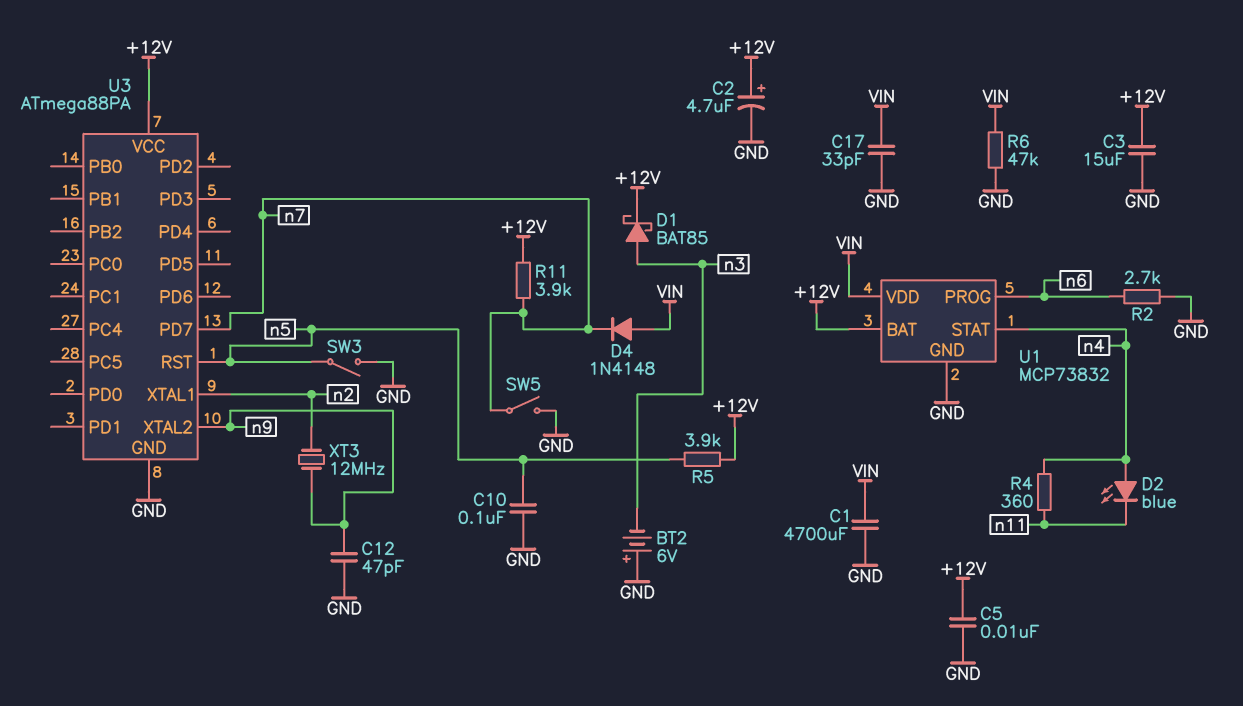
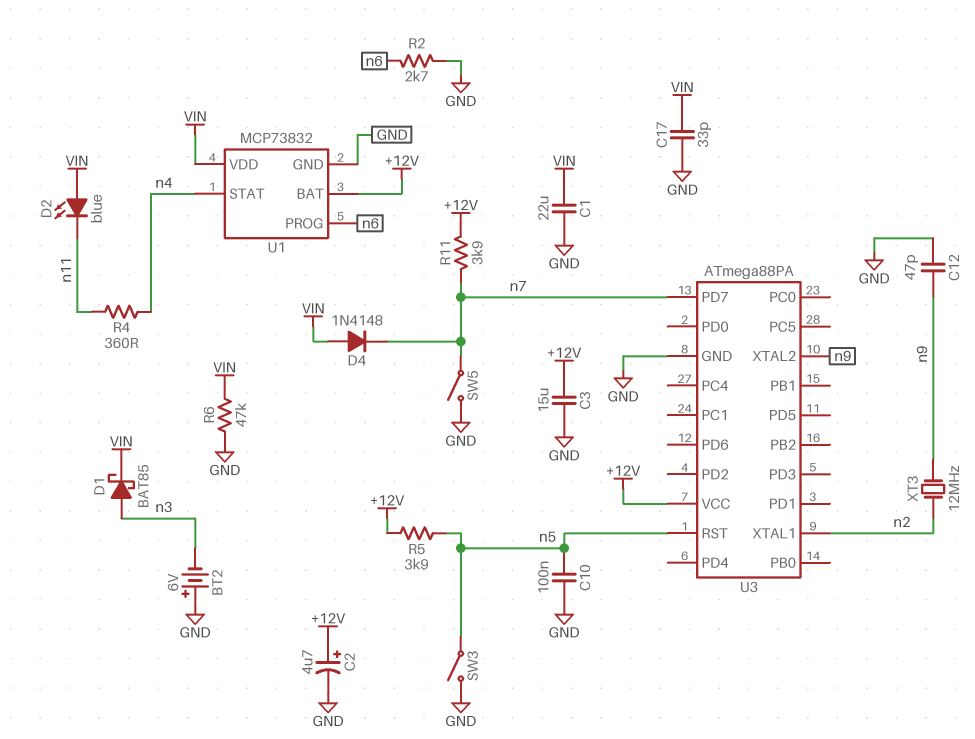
C1: 4700uF (GND, VIN) -> 22uF (GND, VIN)
C5: 10nF (+12V, GND) -> none
D1: schottky BAT85 (A n3, K +12V) -> schottky BAT85 (A n3, K VIN)
D2: LED blue (A n4, K n11) -> LED blue (A VIN, K n11)

